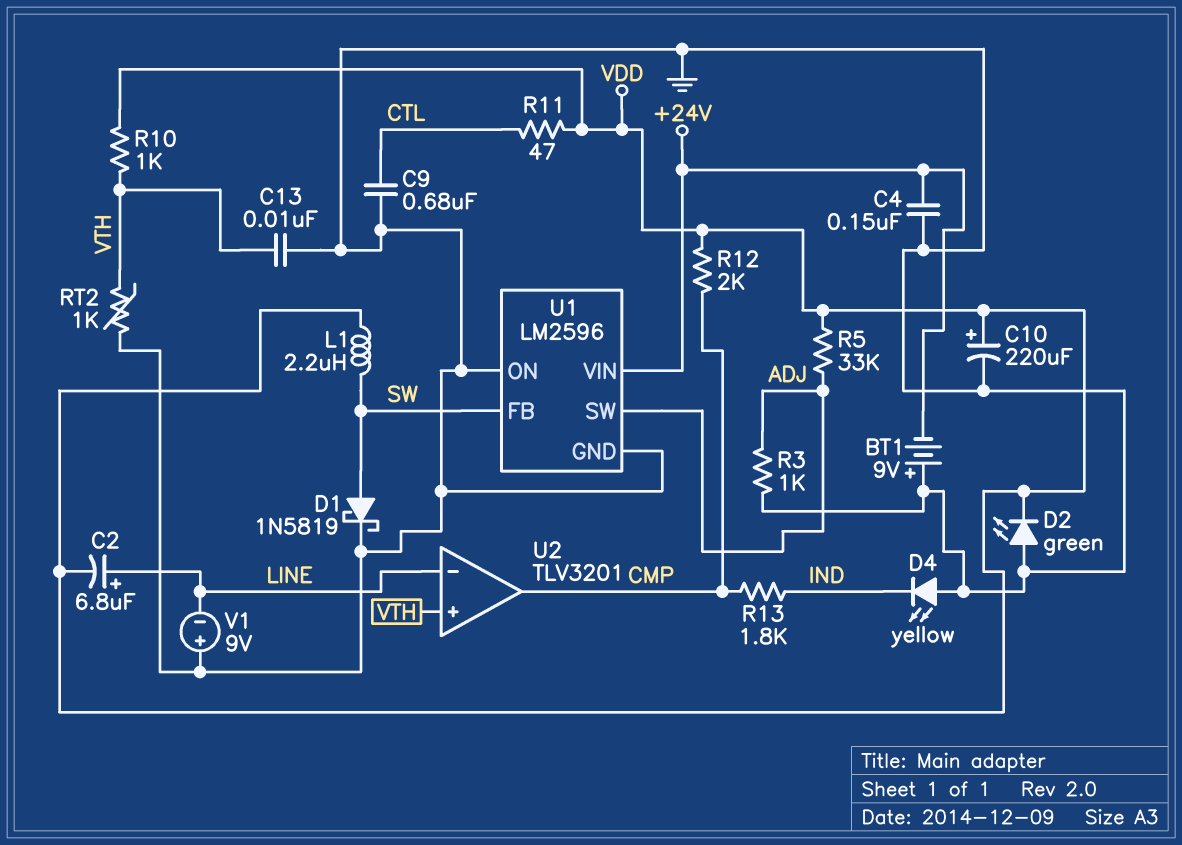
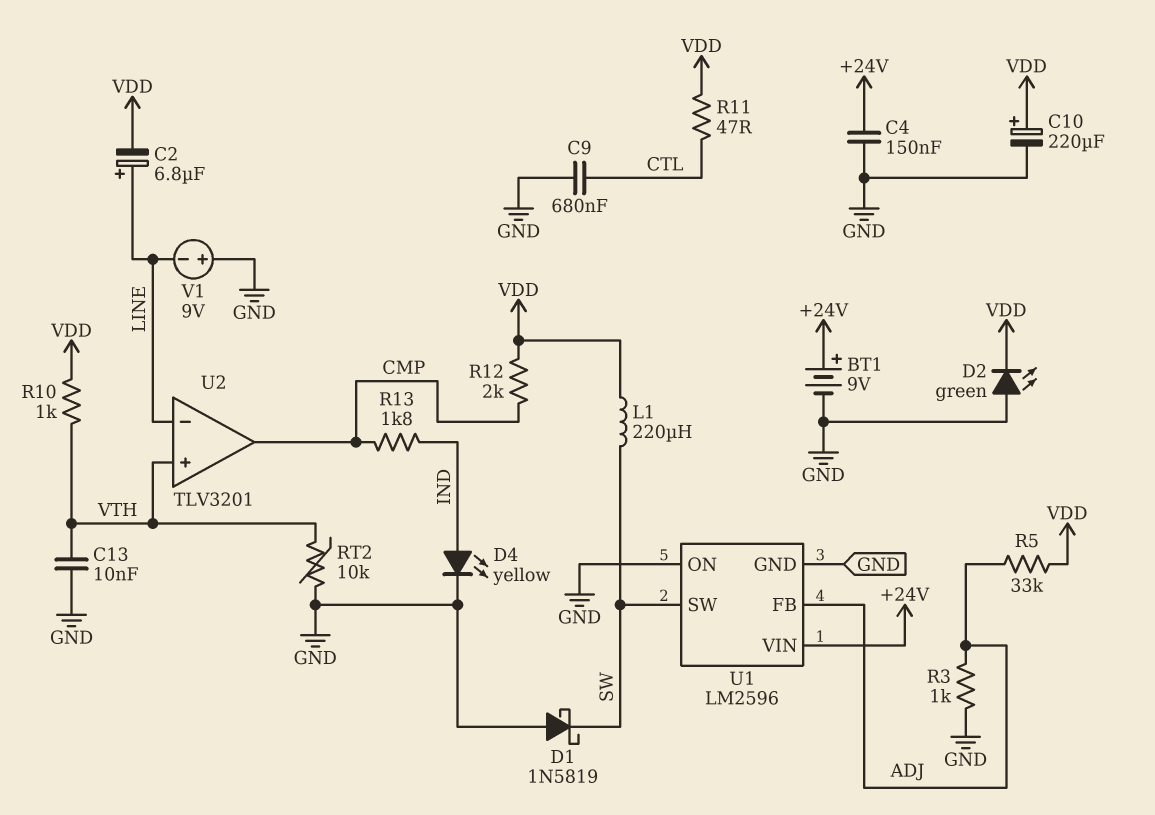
BT1: 9V (plus GND, minus +24V) -> 9V (plus +24V, minus GND)
D1: schottky 1N5819 (A SW, K GND) -> schottky 1N5819 (A GND, K SW)
D4: LED yellow (A GND, K IND) -> LED yellow (A IND, K GND)
L1: 2.2uH (SW, VDD) -> 220uH (SW, VDD)
RT2: 1k (GND, VTH) -> 10k (GND, VTH)
U1 pin FB: SW -> ADJ
U1 pin SW: ADJ -> SW

